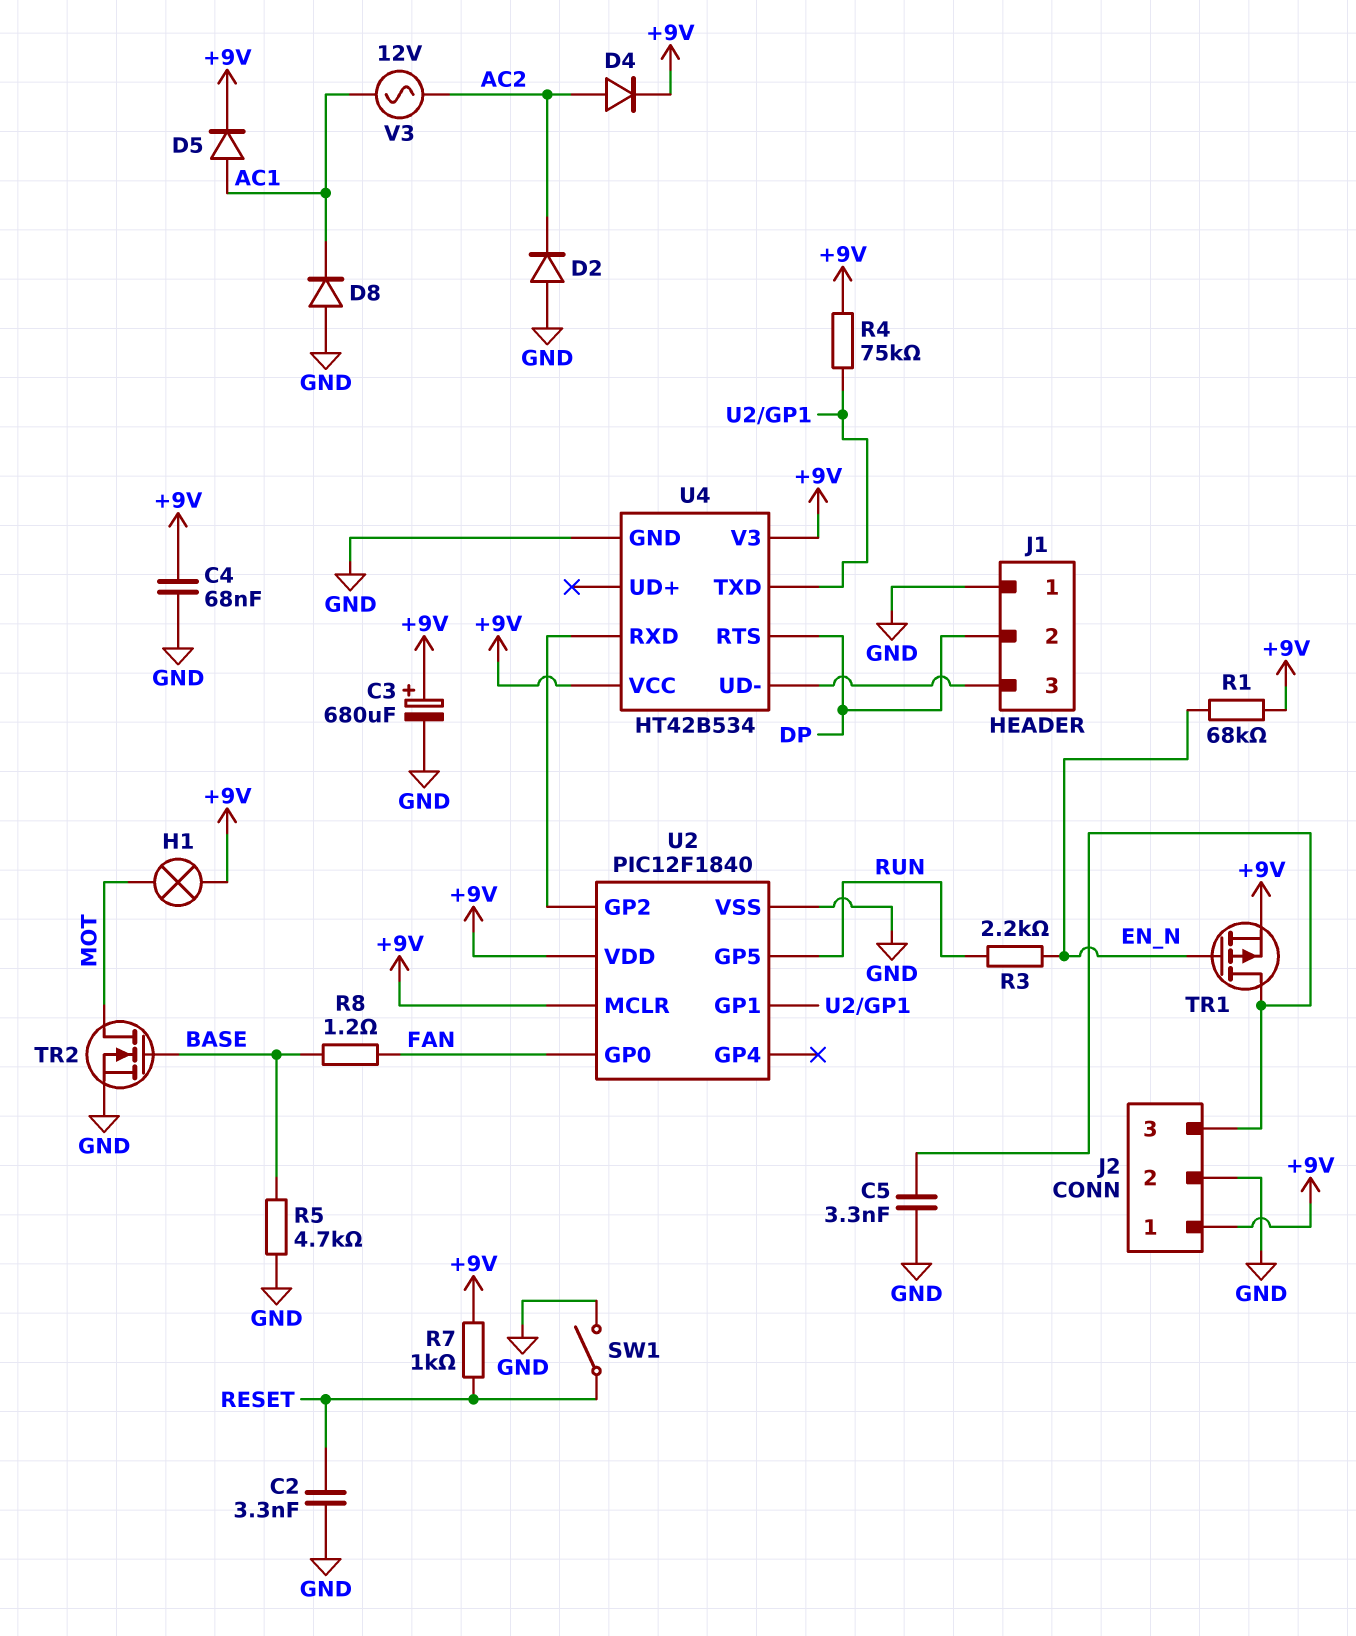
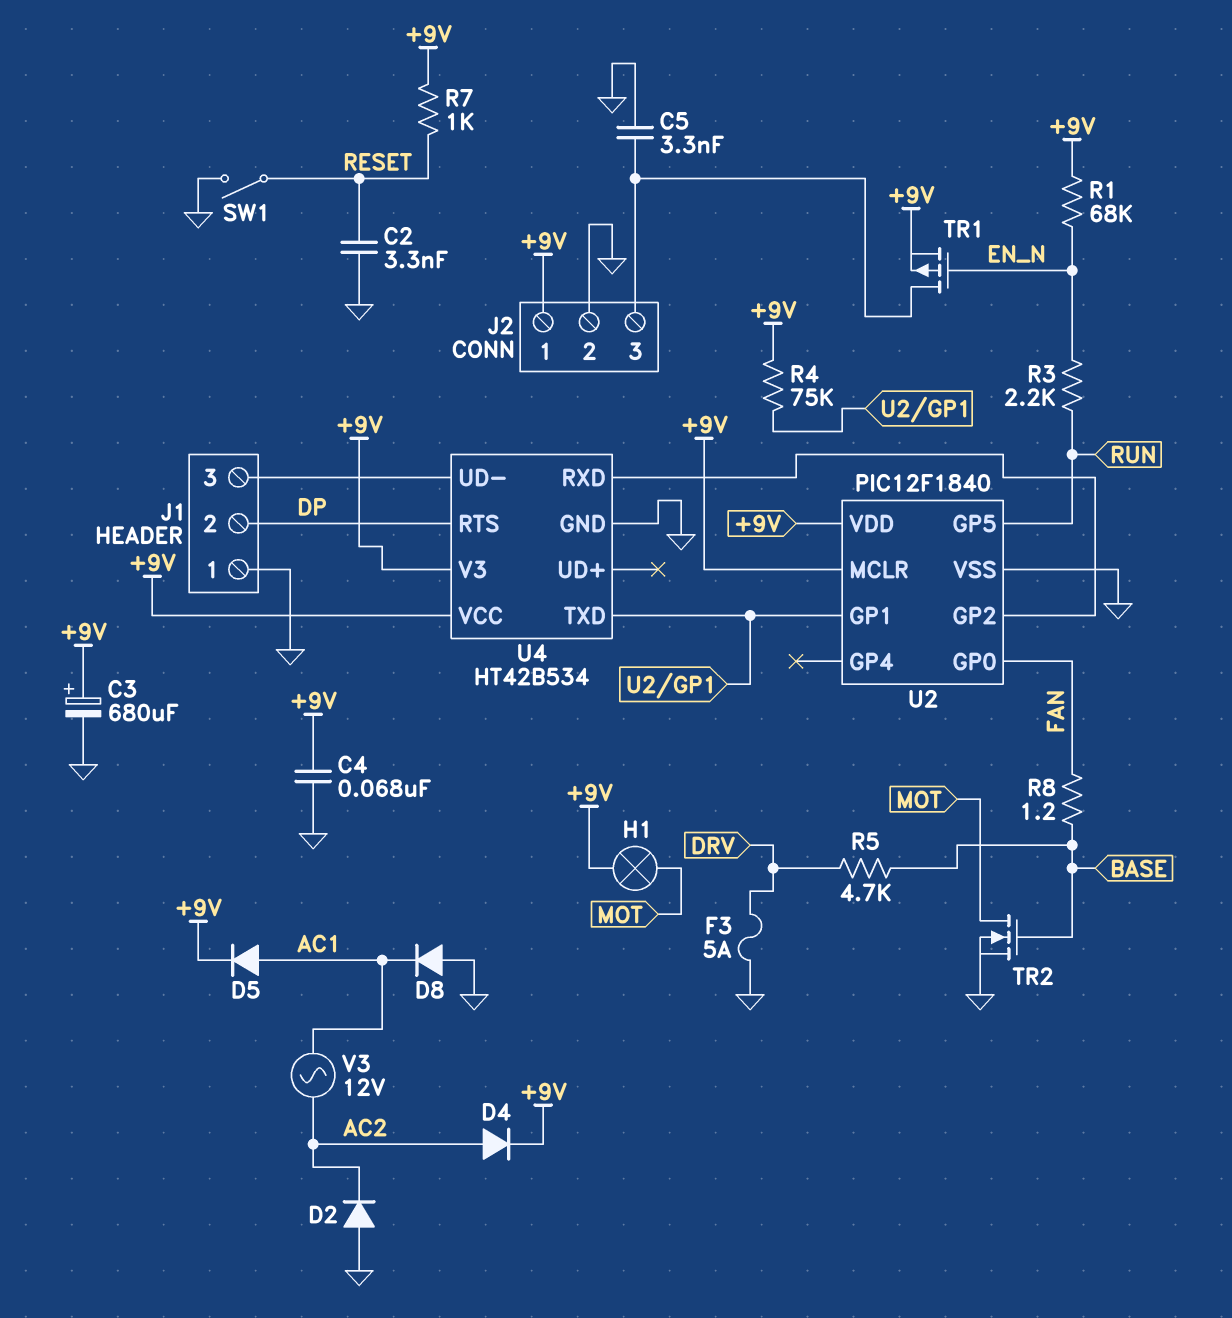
F3: none -> 5A (DRV, GND)
R5: 4.7k (BASE, GND) -> 4.7k (BASE, DRV)

